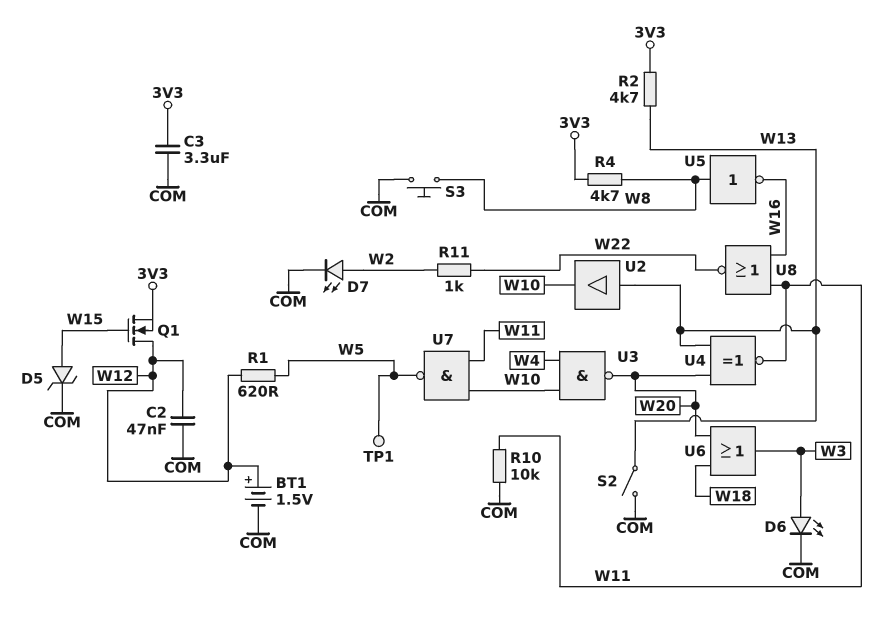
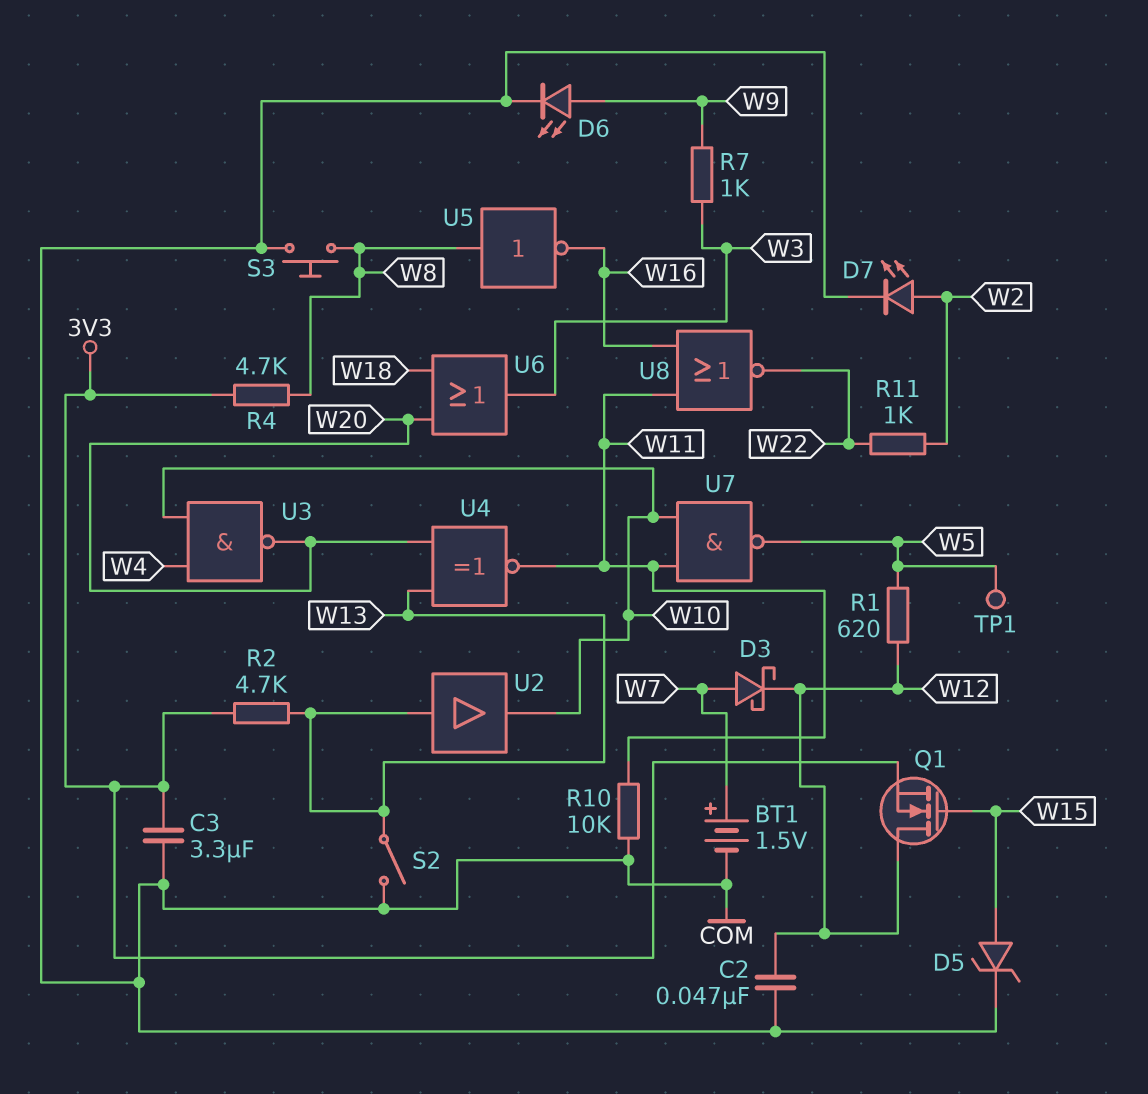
BT1: 1.5V (plus W12, minus COM) -> 1.5V (plus W7, minus COM)
D3: none -> schottky (A W7, K W12)
D6: LED (A W3, K COM) -> LED (A W9, K COM)
R7: none -> 1k (W3, W9)

